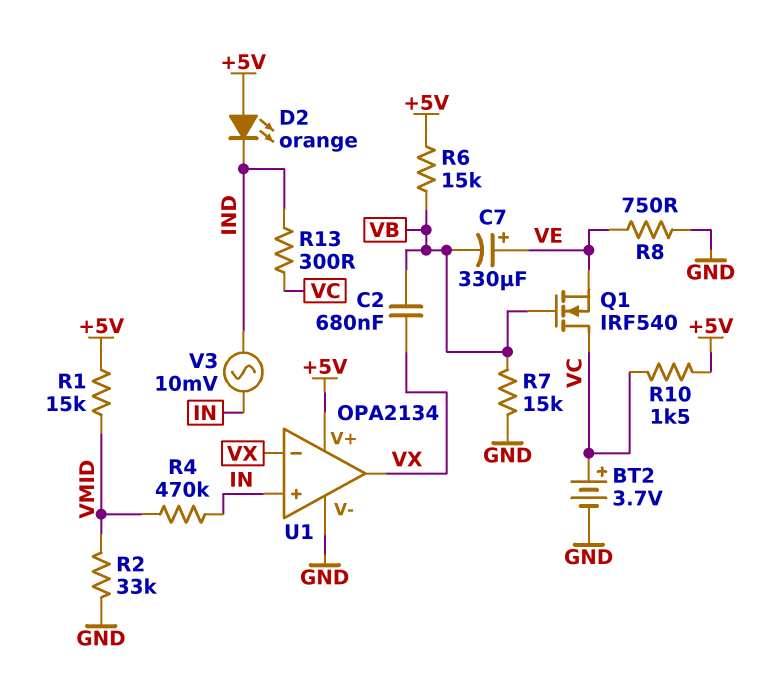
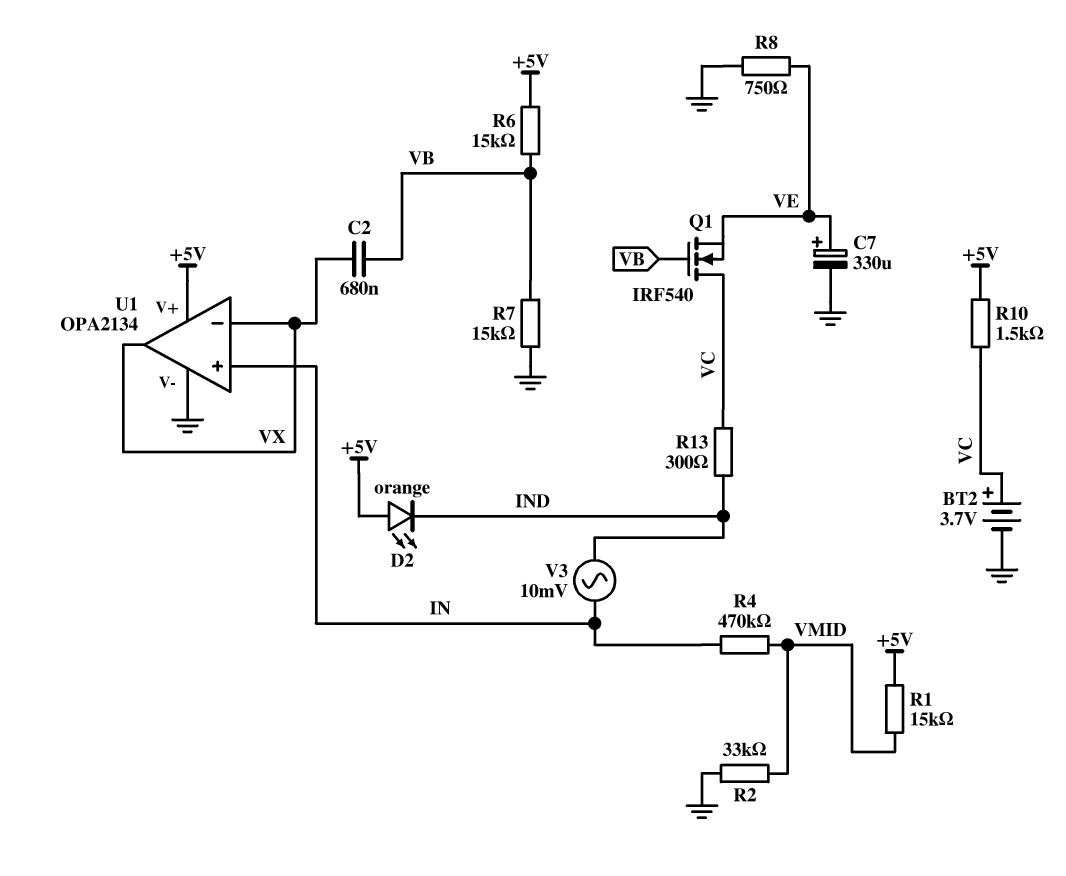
C7: 330uF (plus VE, minus VB) -> 330uF (plus VE, minus GND)

